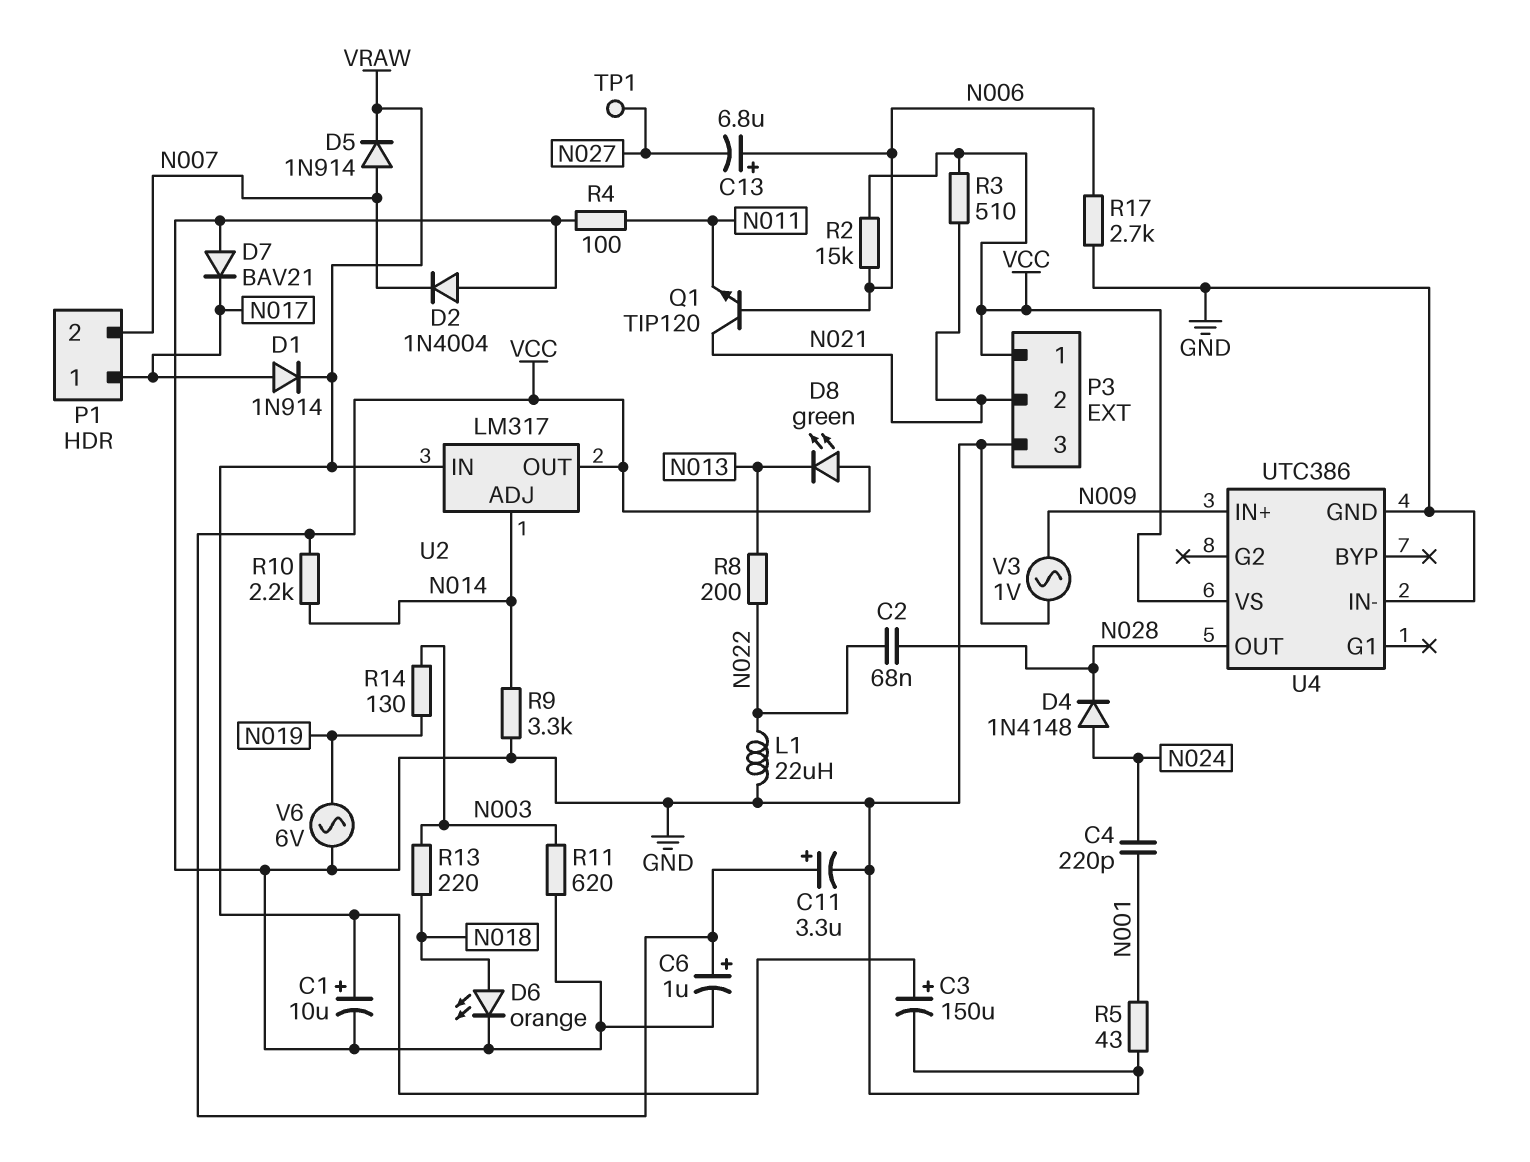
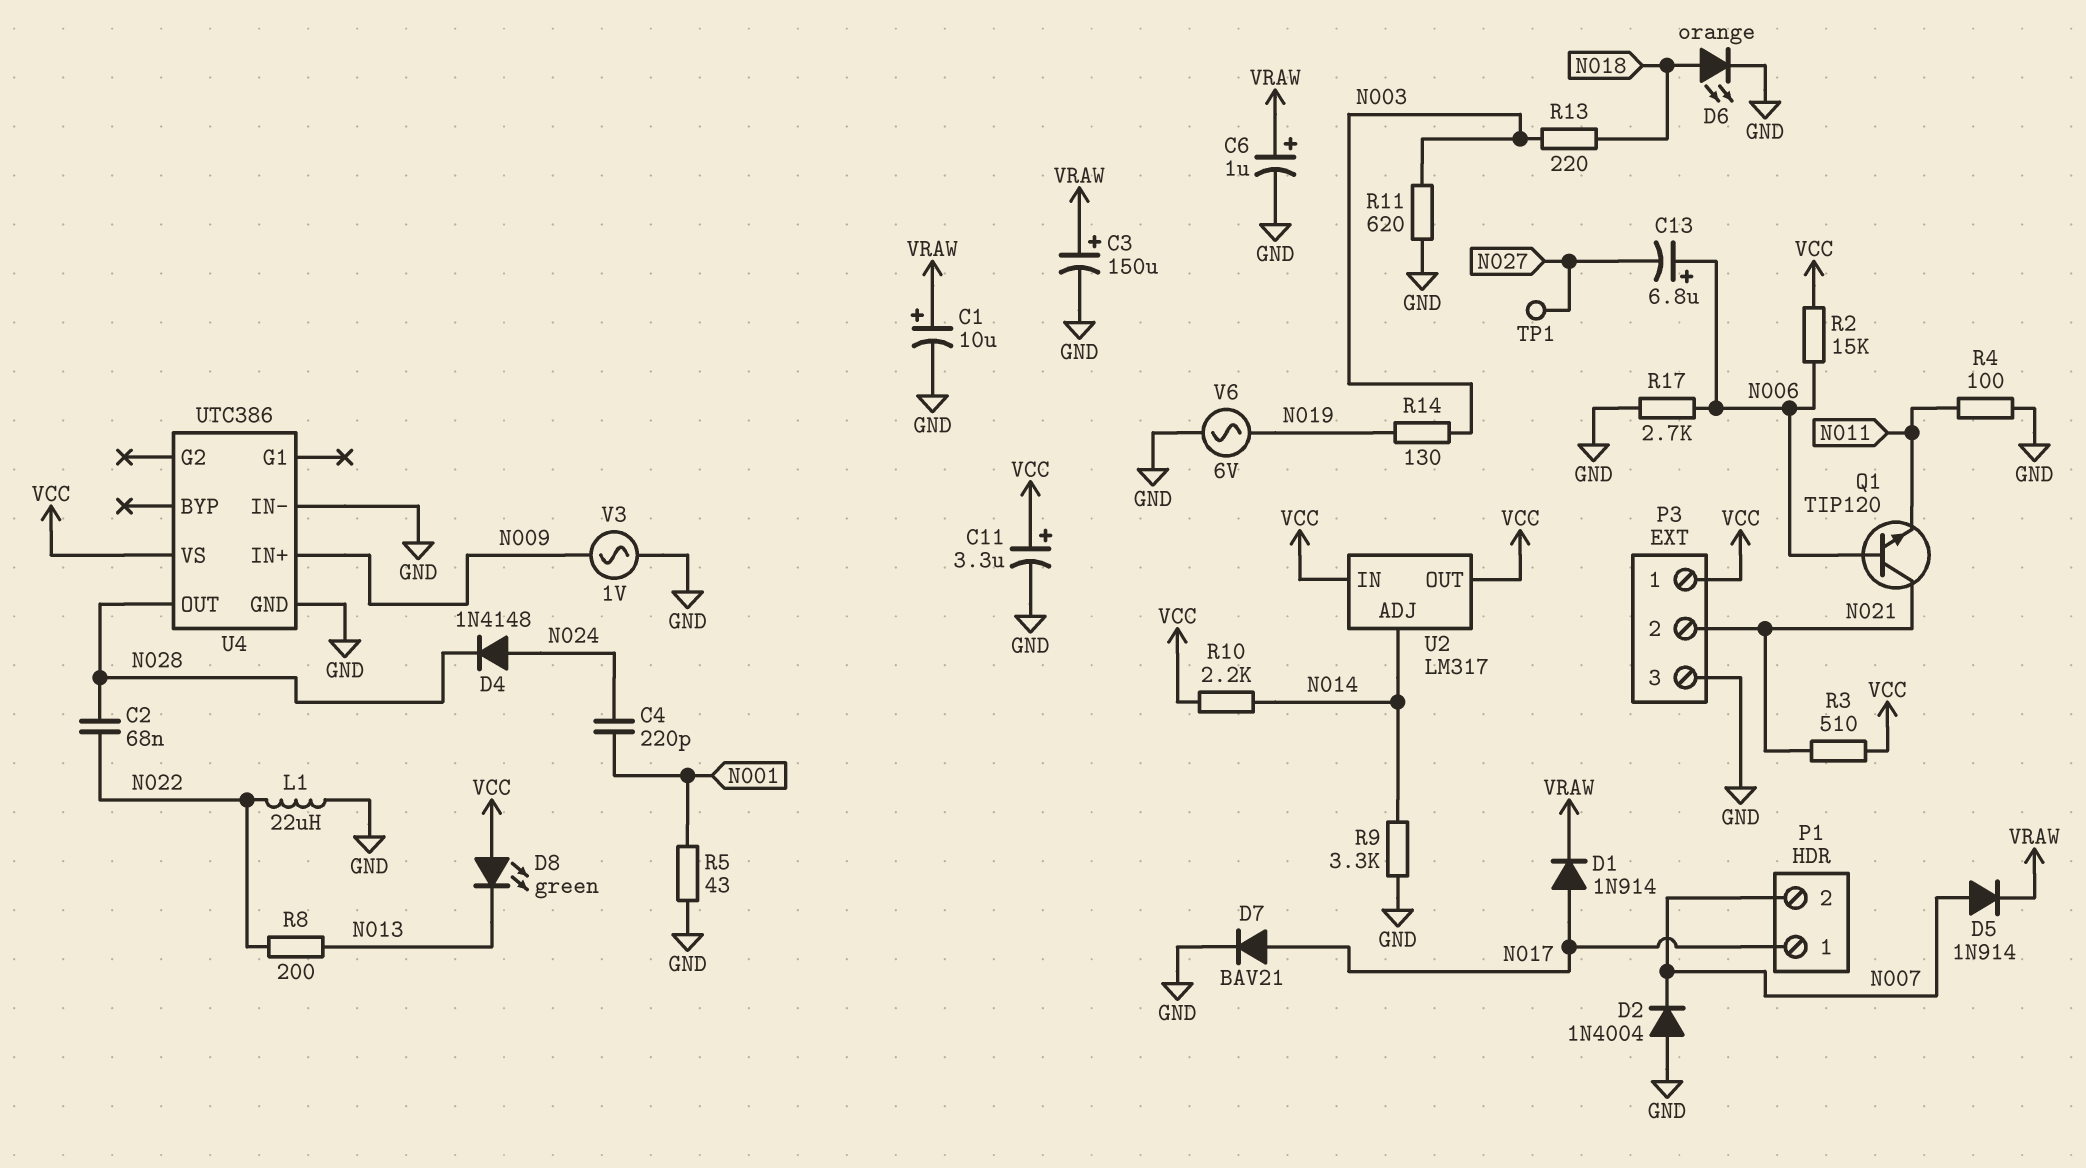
C6: 1uF (plus VCC, minus GND) -> 1uF (plus VRAW, minus GND)
D7: diode BAV21 (A GND, K N017) -> diode BAV21 (A N017, K GND)
U2 pin IN: VRAW -> VCC

